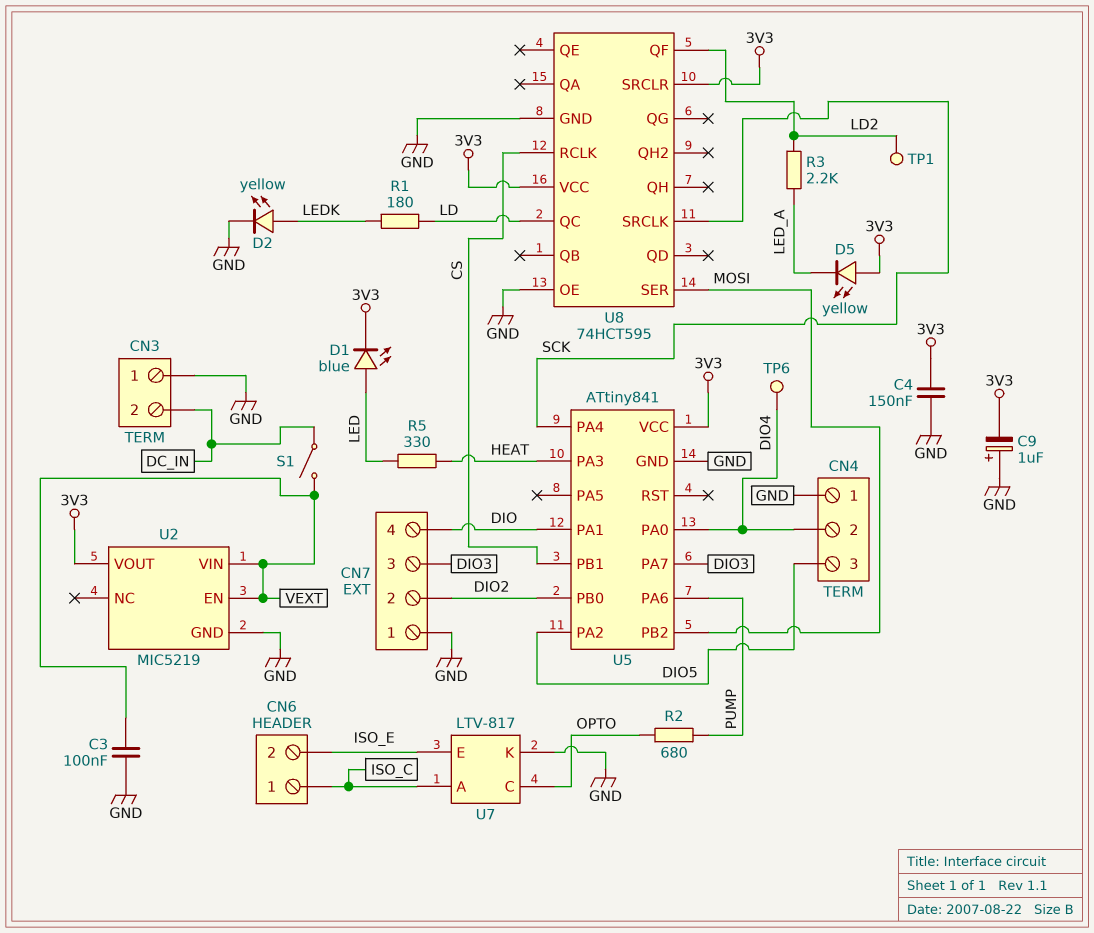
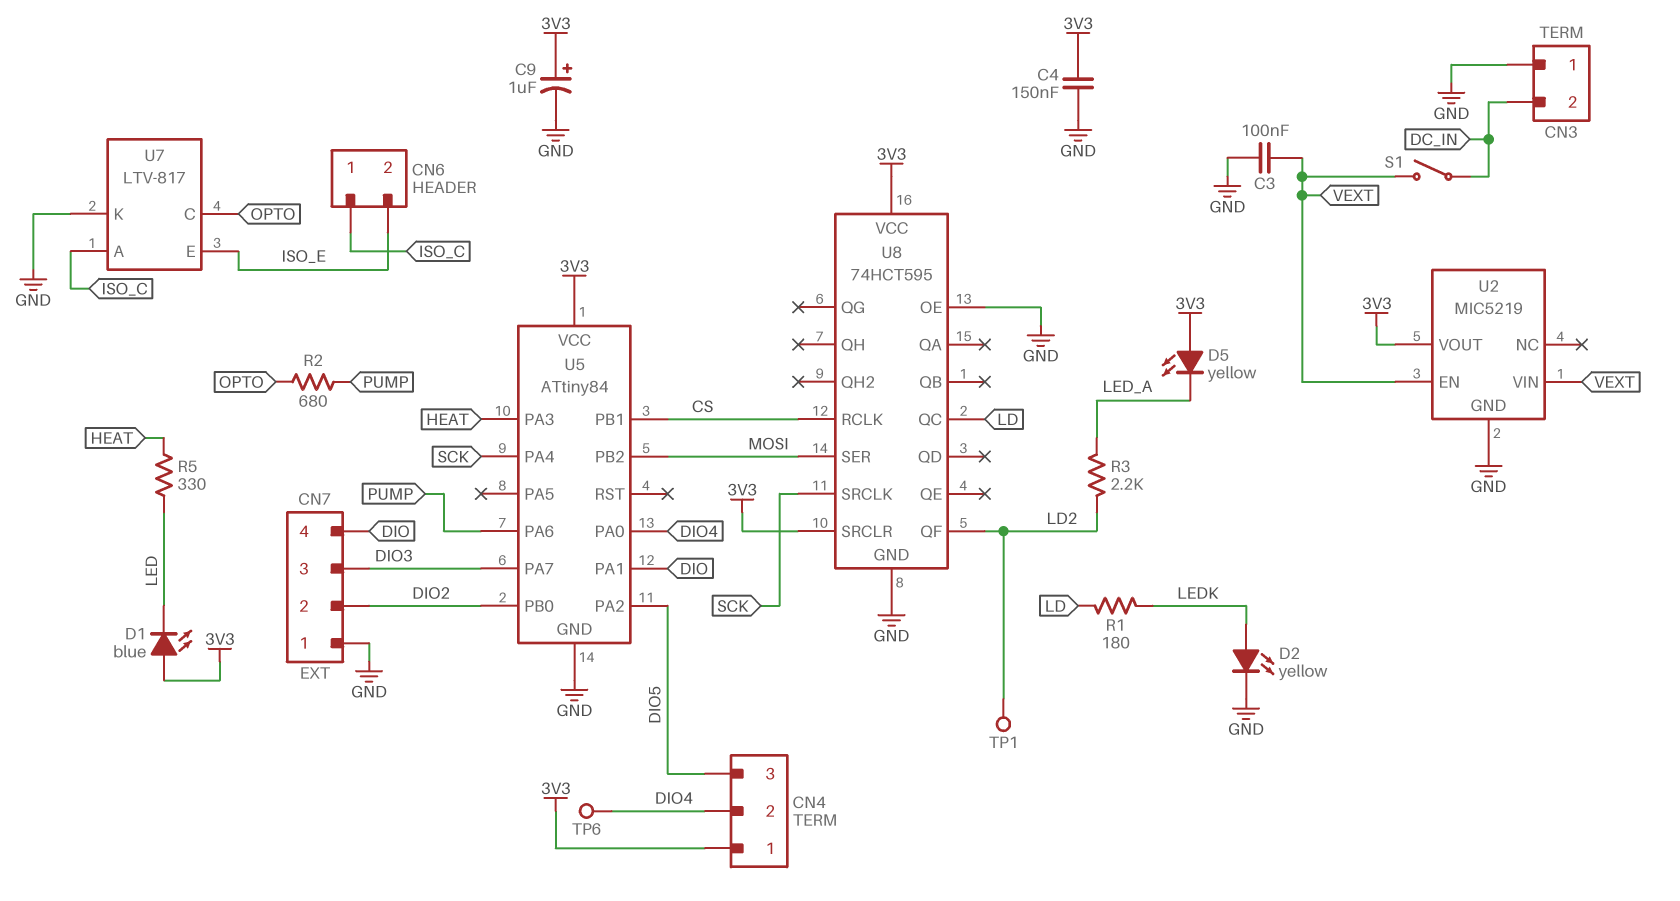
C9: 1uF (plus GND, minus 3V3) -> 1uF (plus 3V3, minus GND)
CN4 pin 1: GND -> 3V3
D1: LED blue (A LED, K 3V3) -> LED blue (A 3V3, K LED)
U5: ATtiny841 -> ATtiny84

